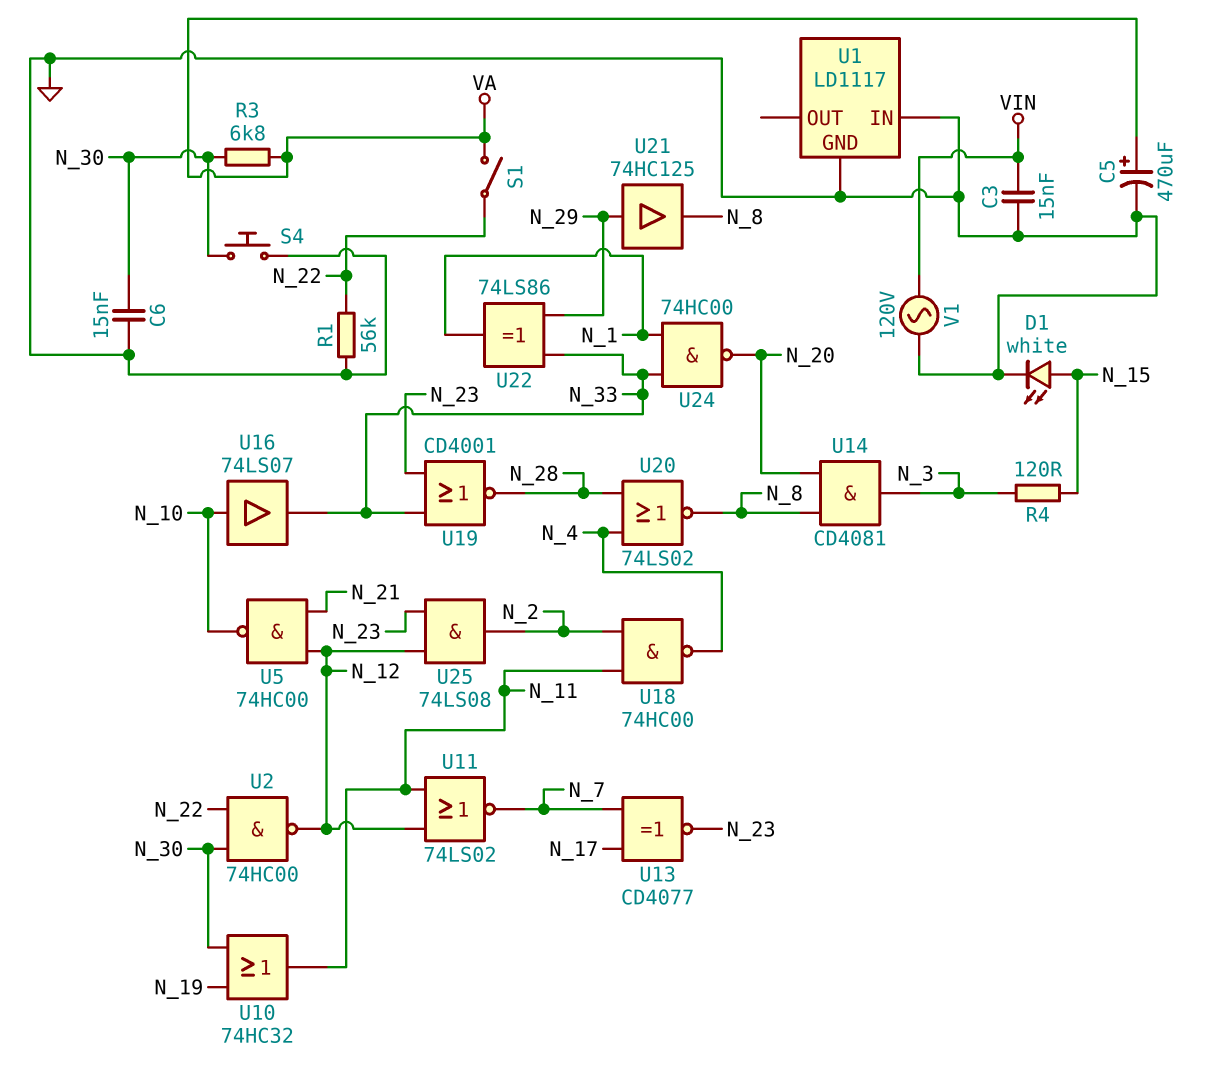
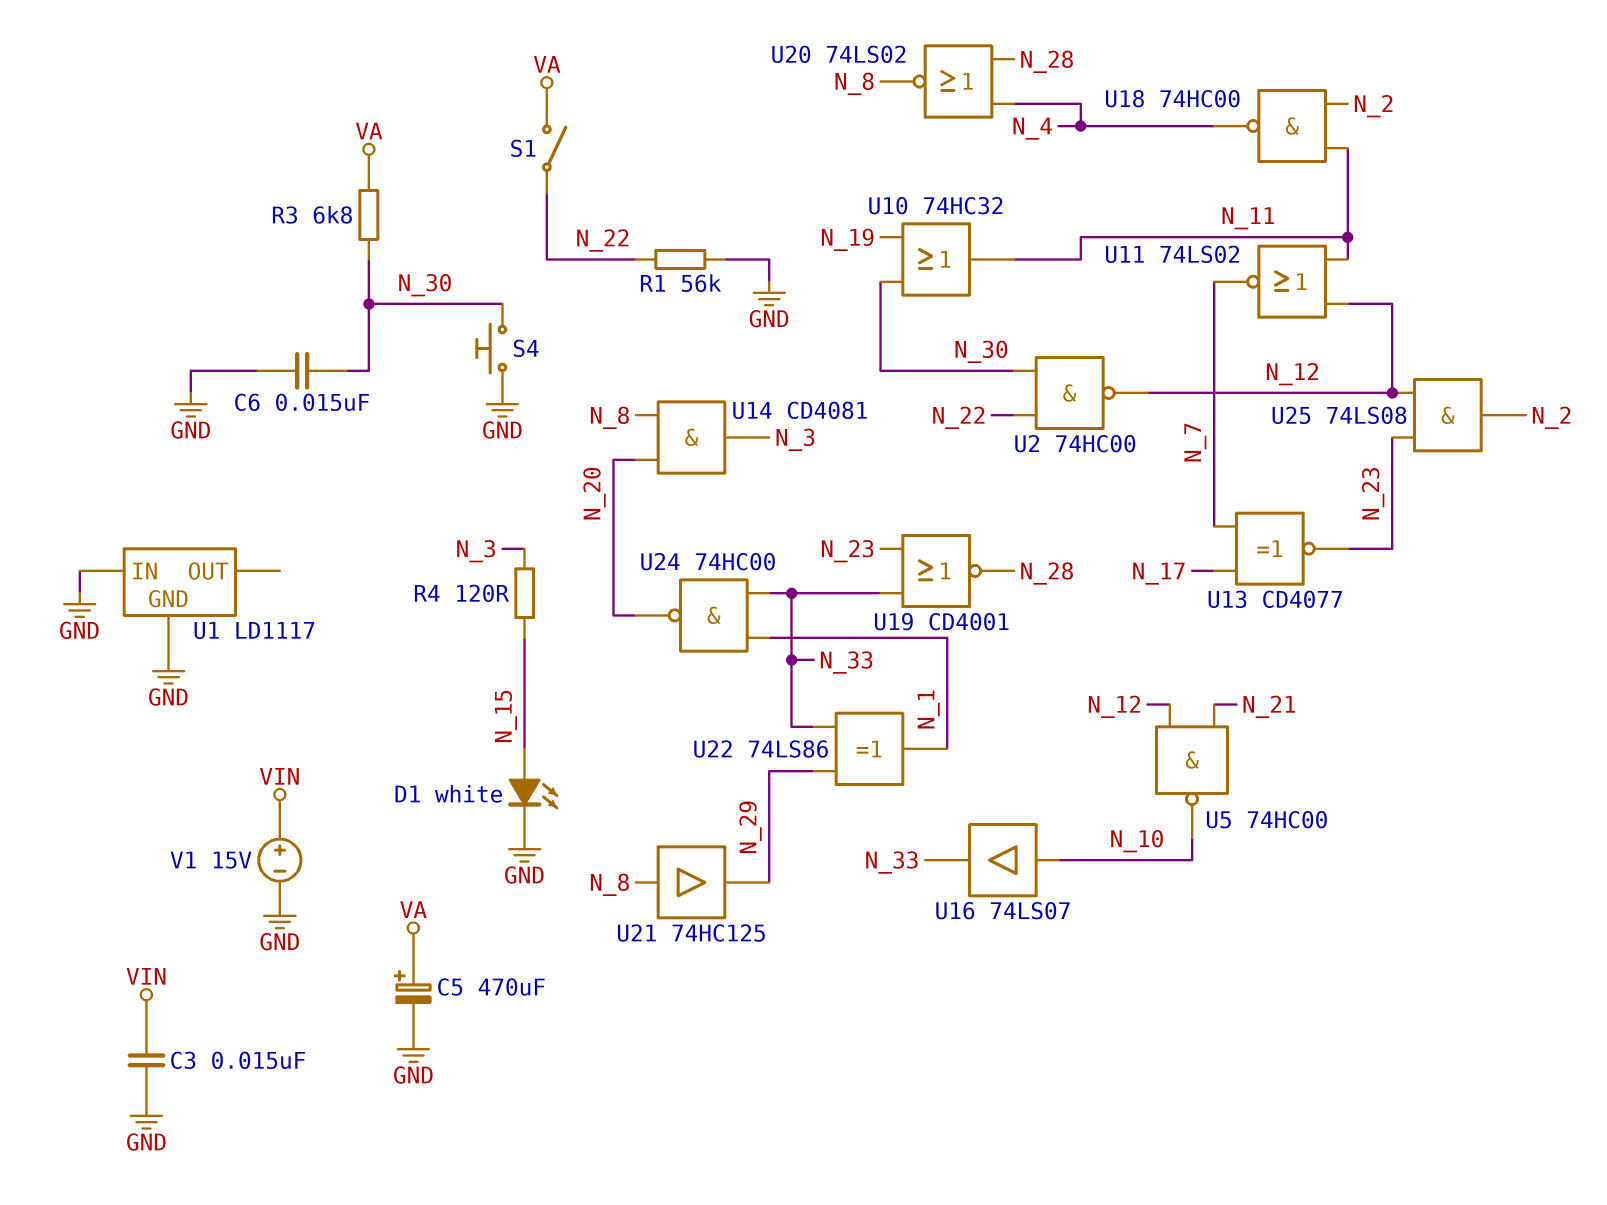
U21: buffer 74HC125 (in N_29, out N_8) -> buffer 74HC125 (in N_8, out N_29)
V1: AC 120V (GND, VIN) -> 15V (plus VIN, minus GND)

